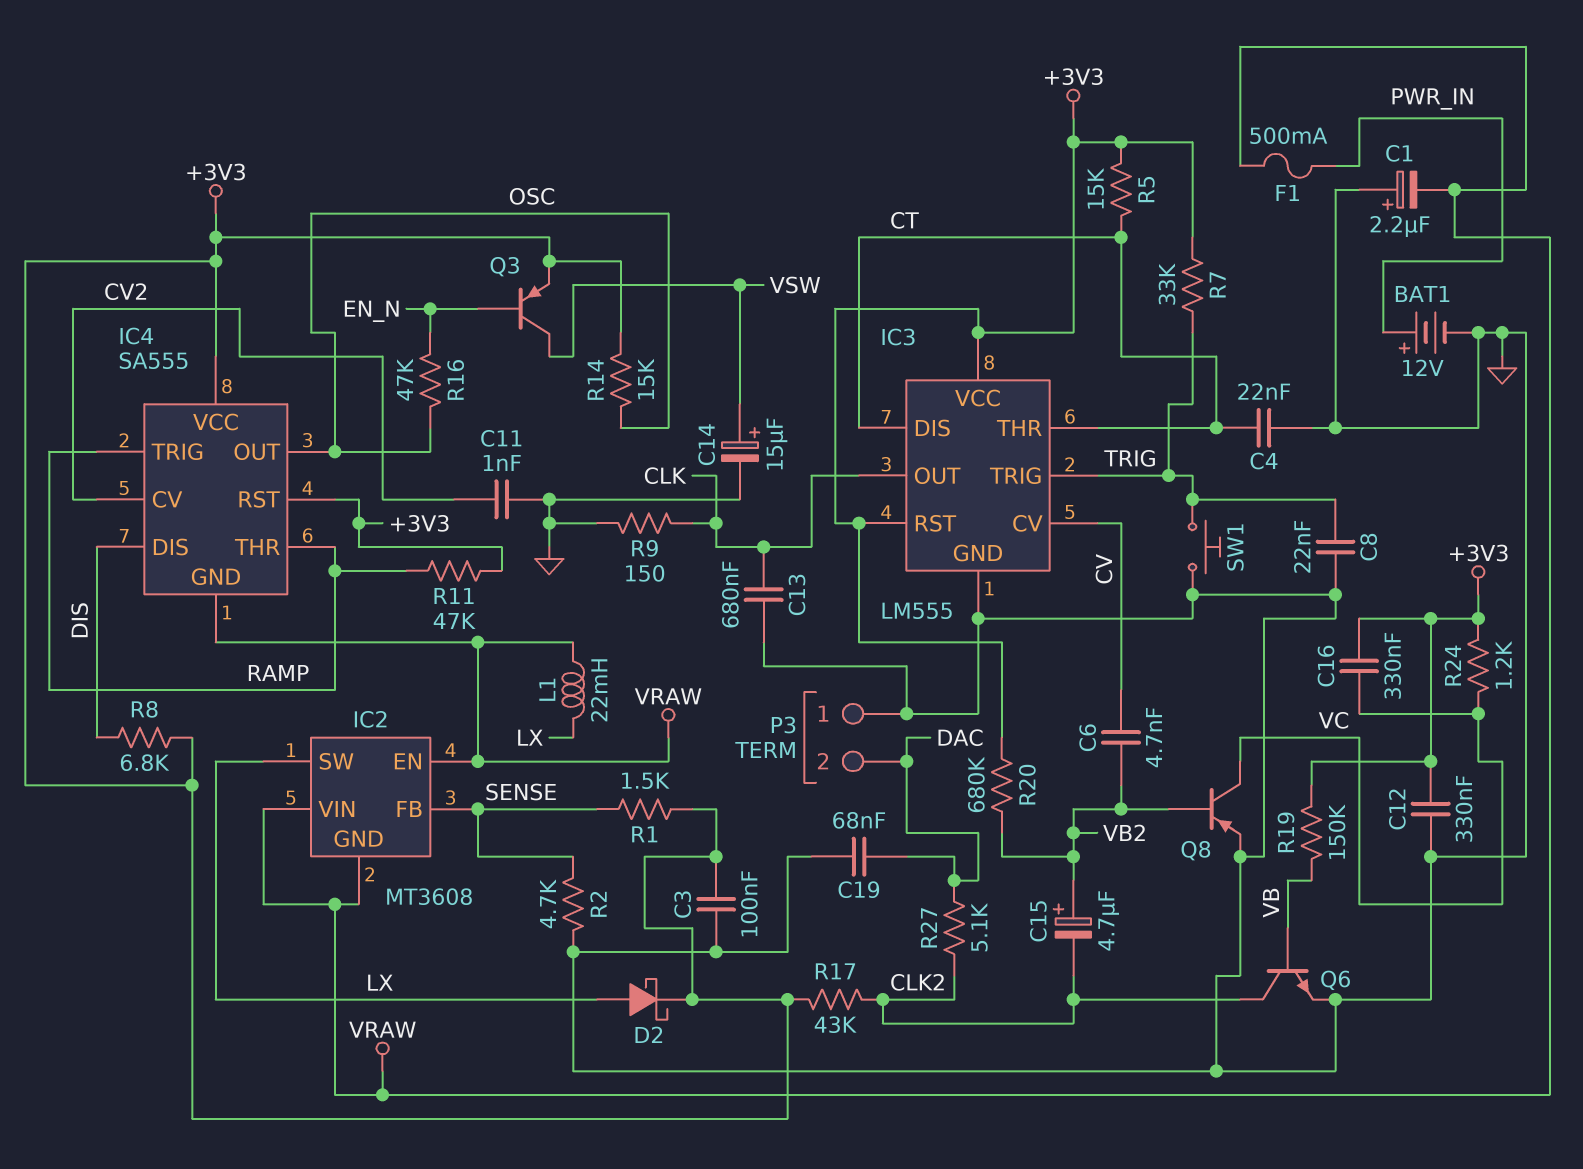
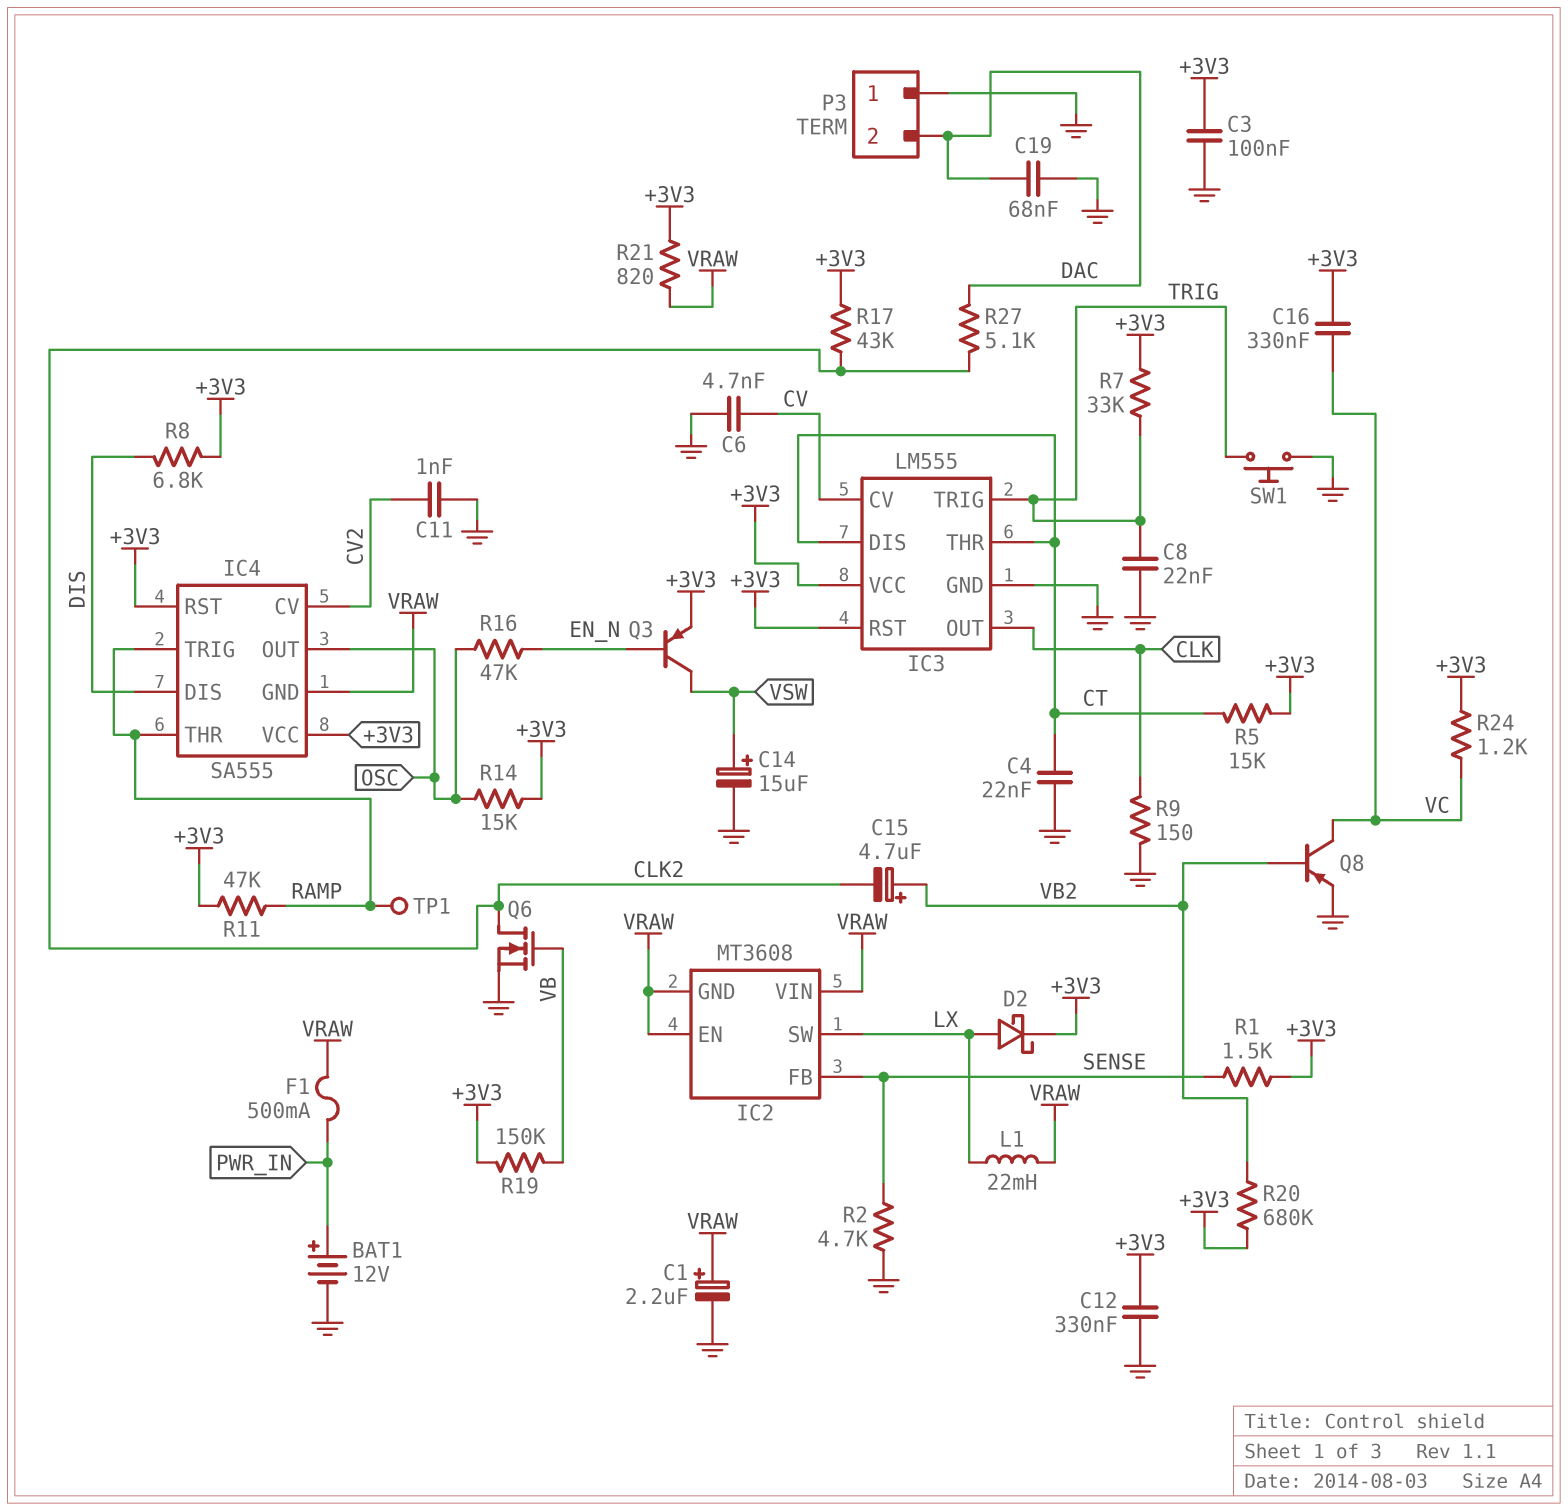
C1: 2.2uF (plus GND, minus VRAW) -> 2.2uF (plus VRAW, minus GND)
C6: 4.7nF (CV, VB2) -> 4.7nF (CV, GND)
C13: 680nF (CLK, GND) -> none
Q6: NPN (B VB, C CLK2, E GND) -> NMOS (G VB, D CLK2, S GND)
R21: none -> 820 (+3V3, VRAW)
TP1: none -> test point (RAMP)

